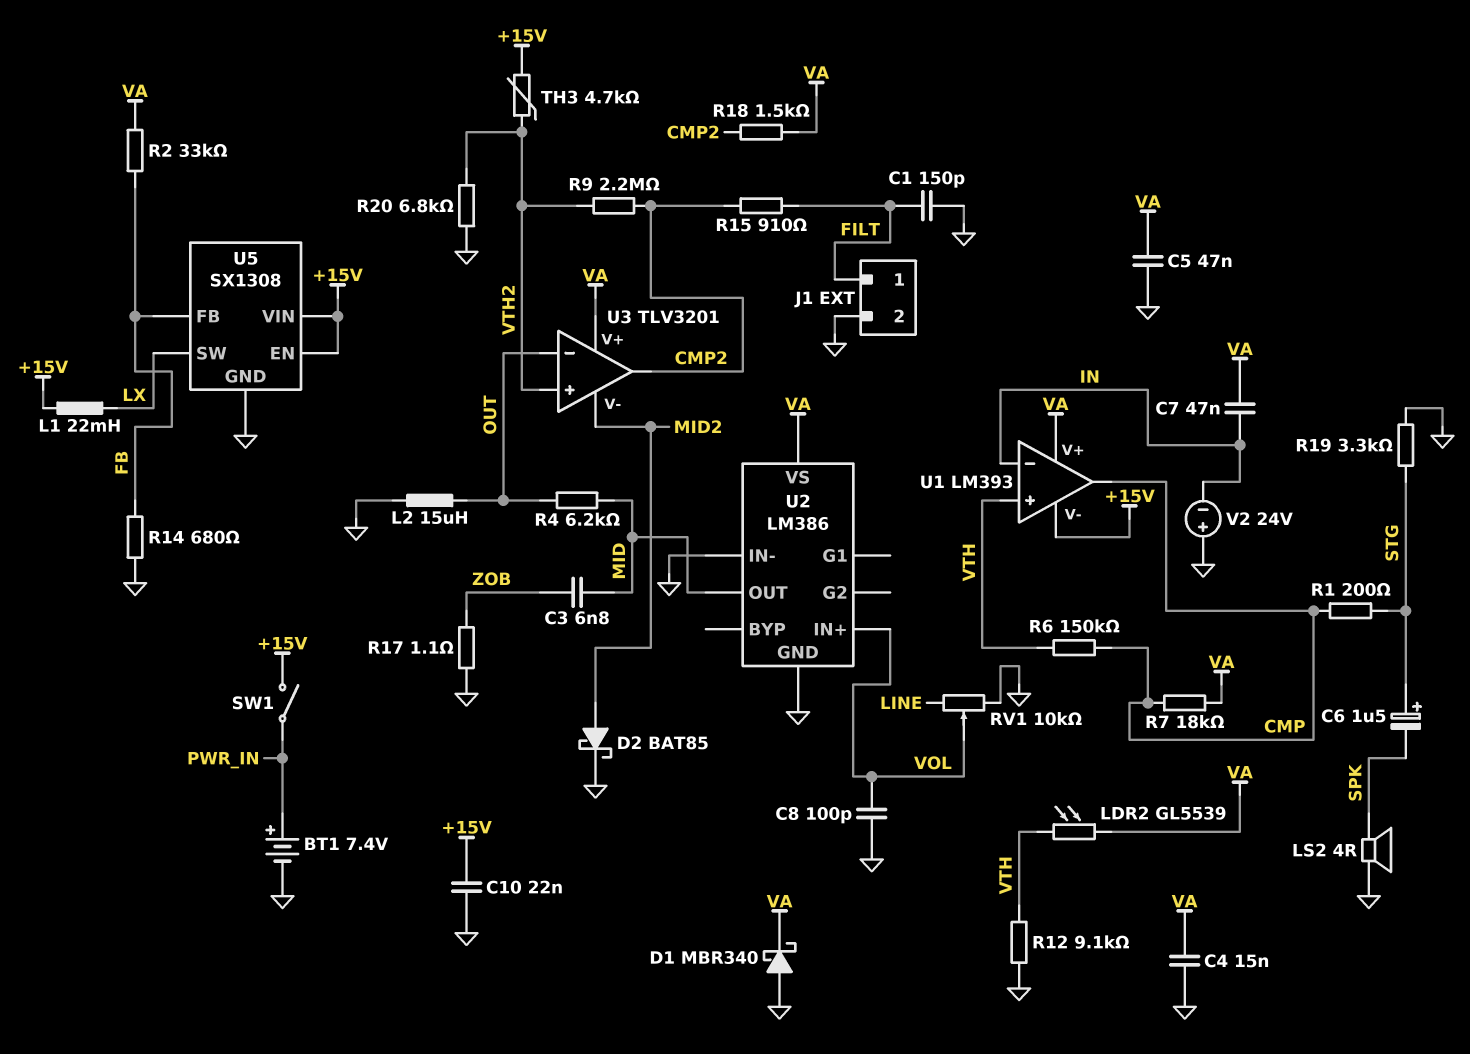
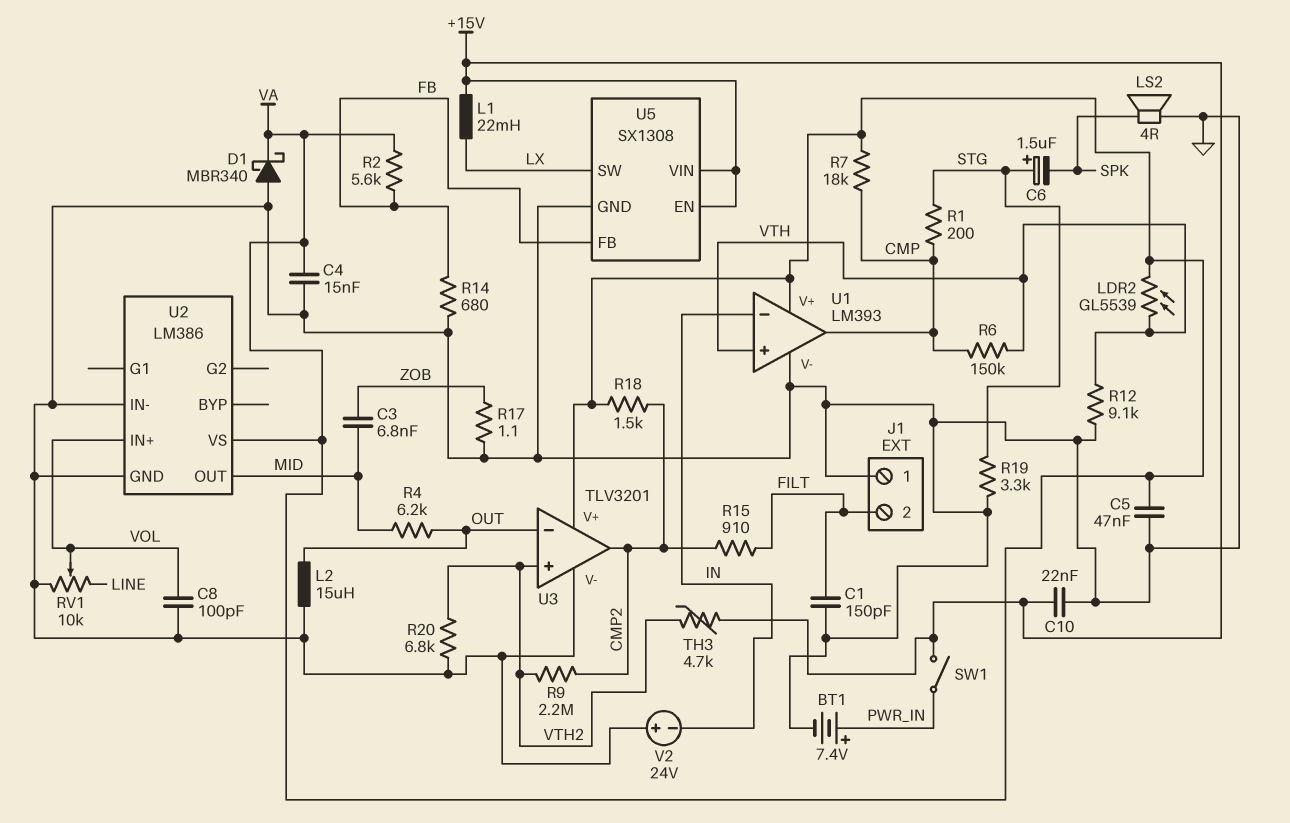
C7: 47nF (IN, VA) -> none
D2: schottky BAT85 (A MID2, K GND) -> none
J1 pin 1: FILT -> GND
J1 pin 2: GND -> FILT
R2: 33k (FB, VA) -> 5.6k (FB, VA)
U1 pin V-: +15V -> GND
U3 pin V-: MID2 -> GND

